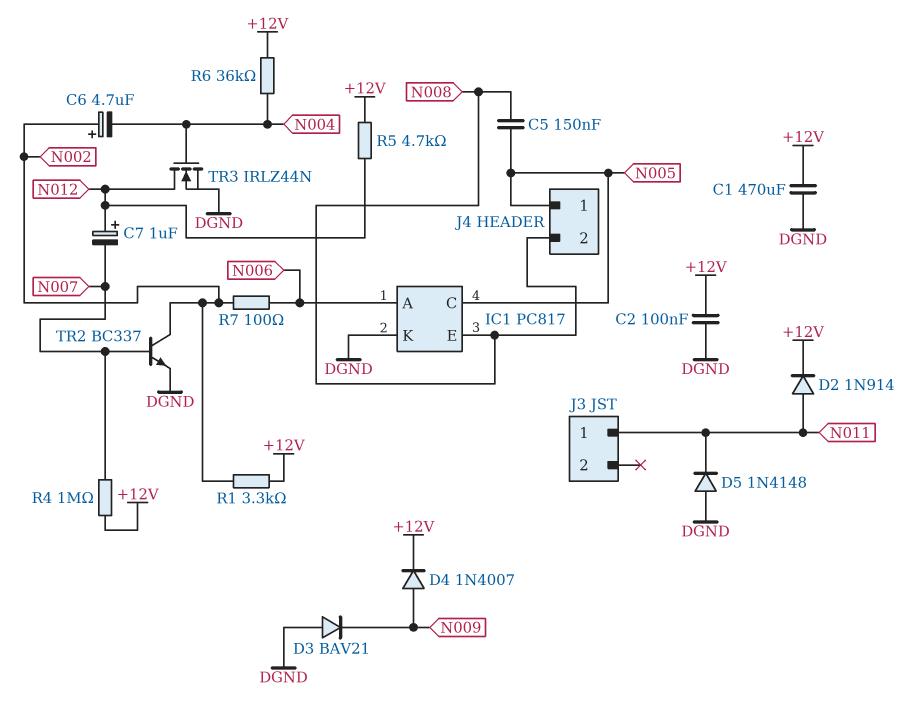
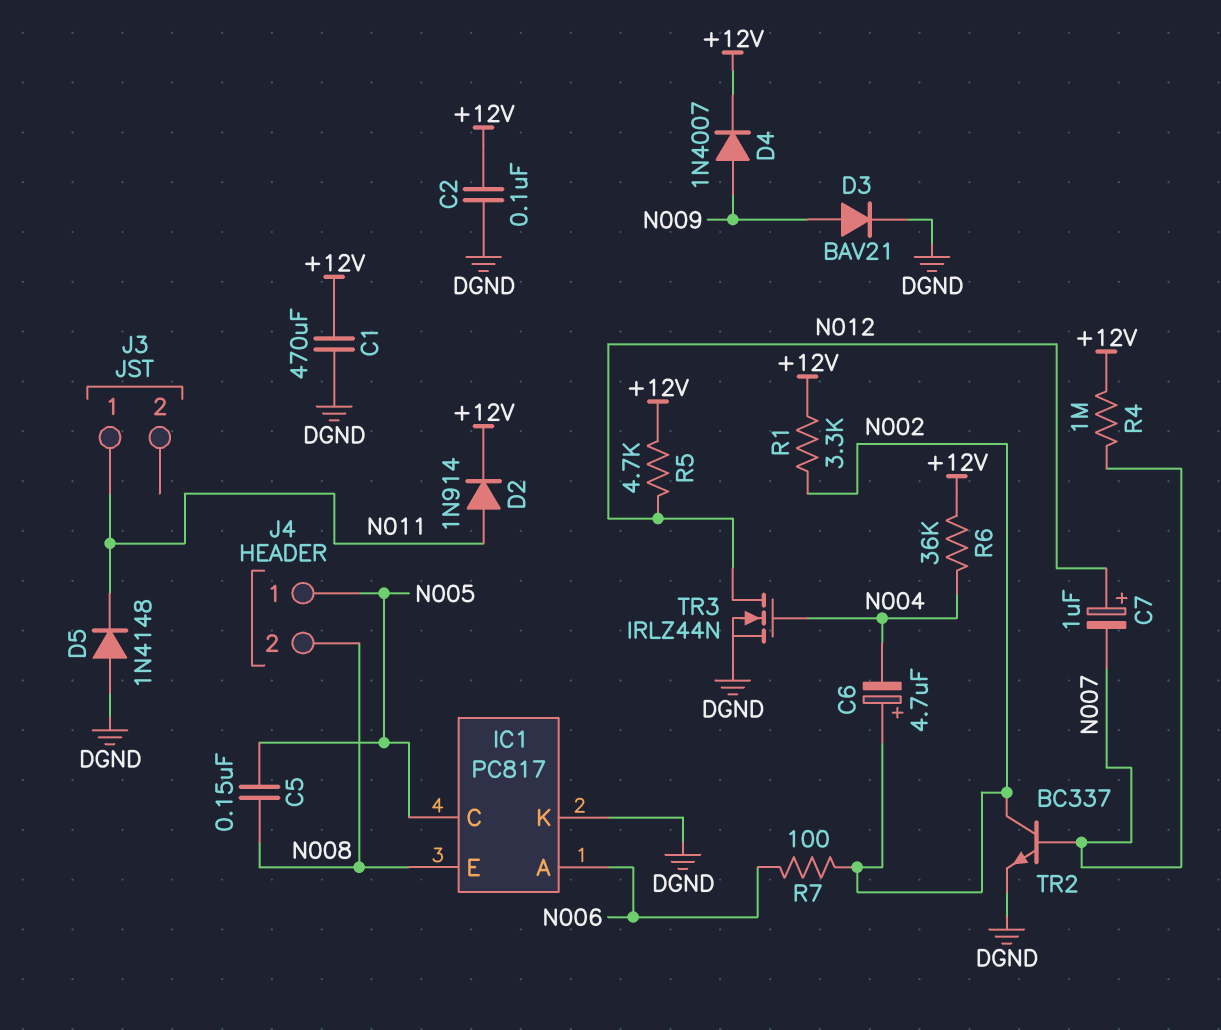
D3: diode BAV21 (A DGND, K N009) -> diode BAV21 (A N009, K DGND)

